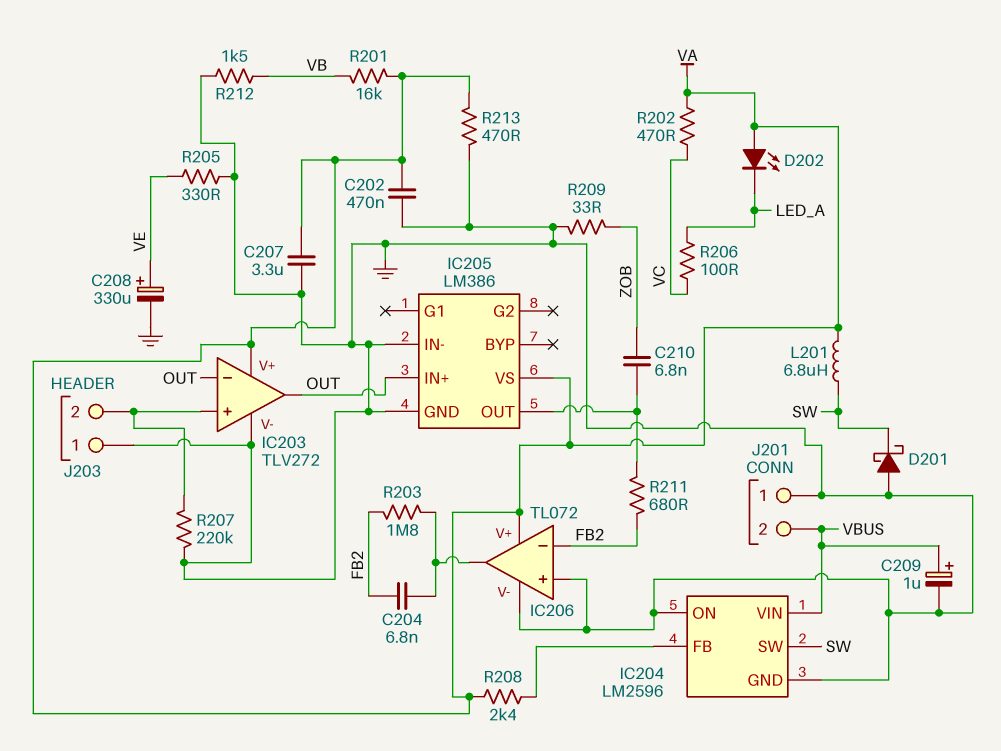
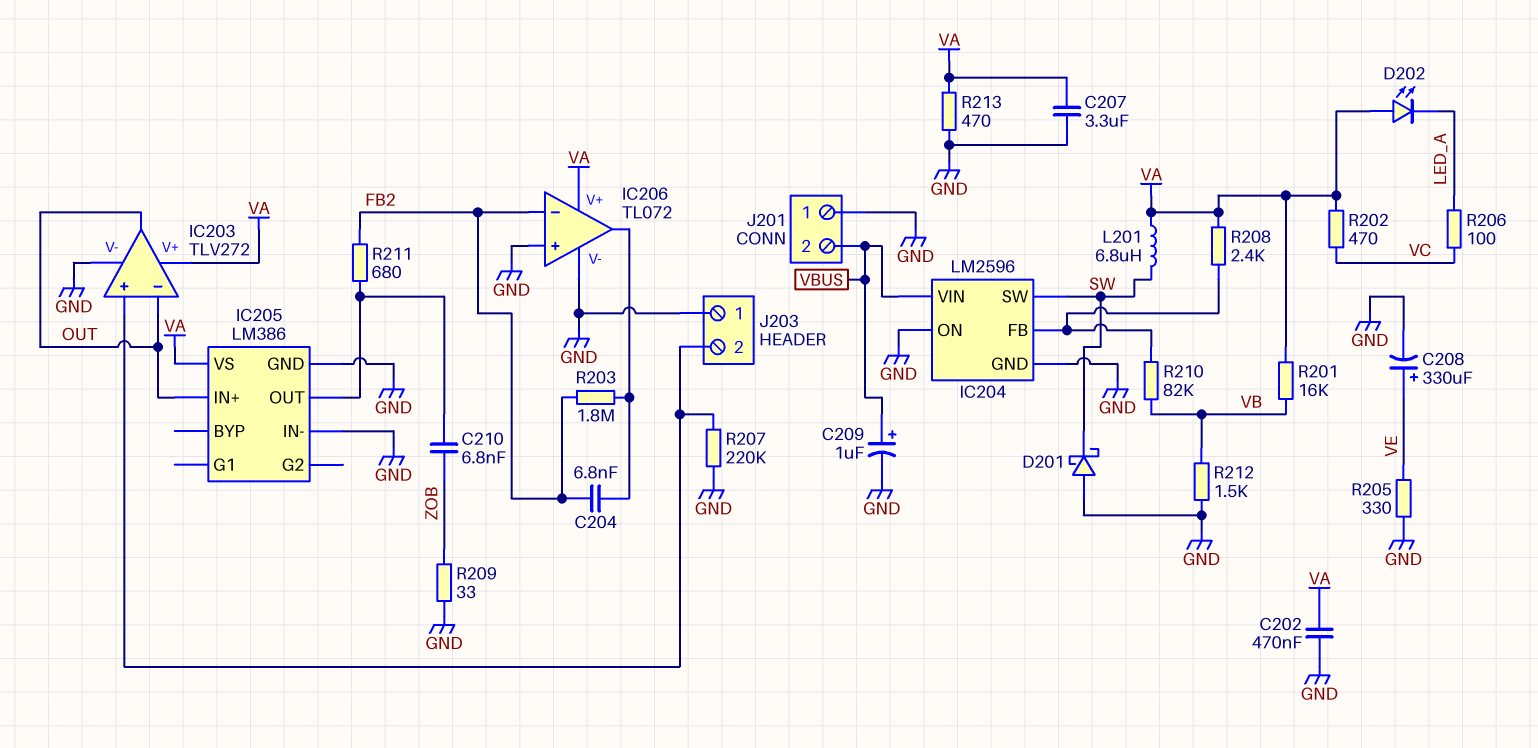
R210: none -> 82k (IC204/FB, VB)

